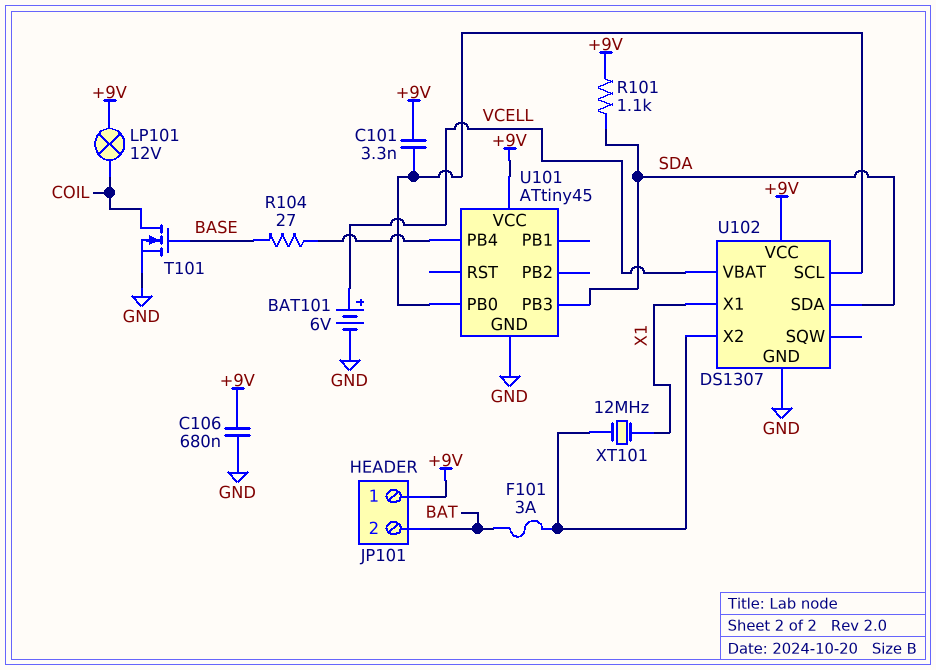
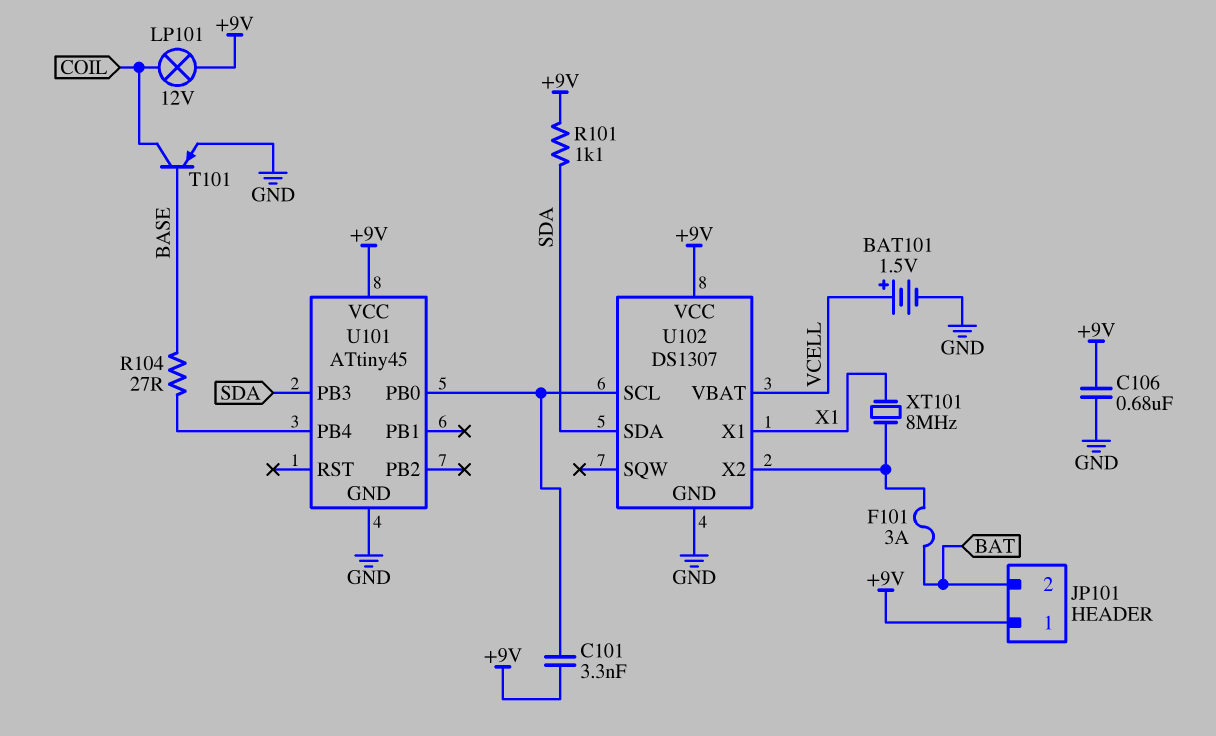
BAT101: 6V (plus VCELL, minus GND) -> 1.5V (plus VCELL, minus GND)
T101: NMOS (G BASE, D COIL, S GND) -> PNP (B BASE, C COIL, E GND)
XT101: 12MHz (U102/X2, X1) -> 8MHz (U102/X2, X1)

